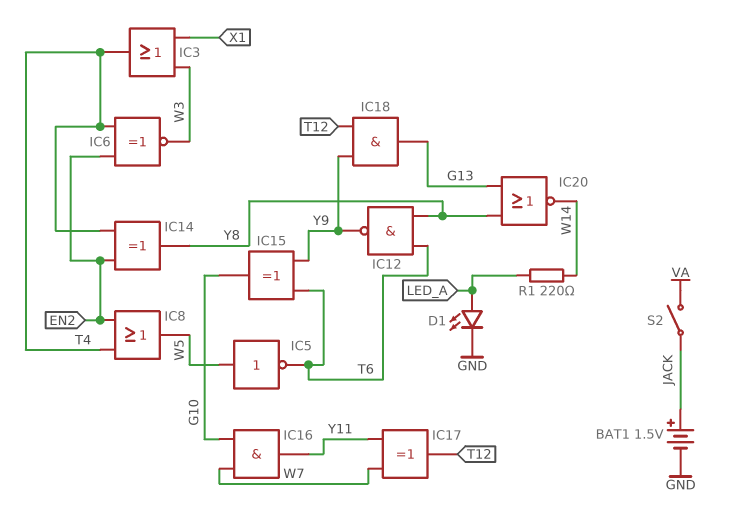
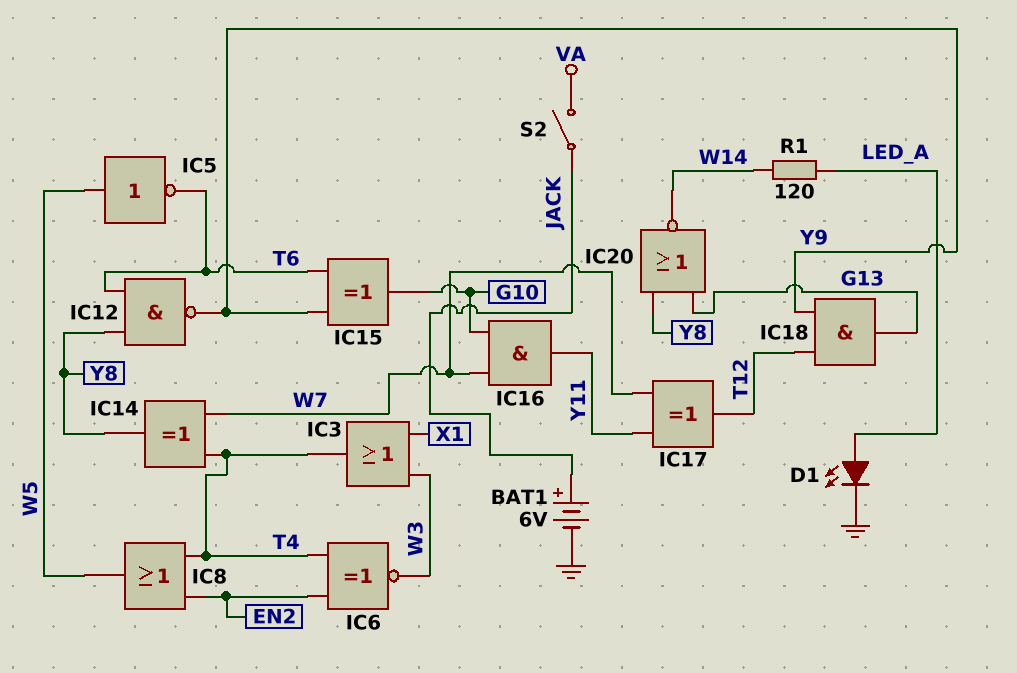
BAT1: 1.5V (plus JACK, minus GND) -> 6V (plus JACK, minus GND)
IC14: XOR (in EN2, in T4, out Y8) -> XOR (in T4, in W7, out Y8)
R1: 220 (LED_A, W14) -> 120 (LED_A, W14)

